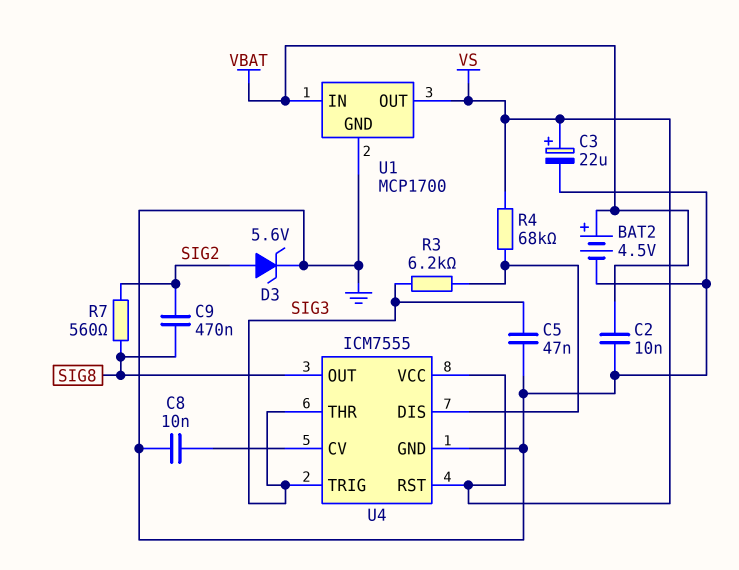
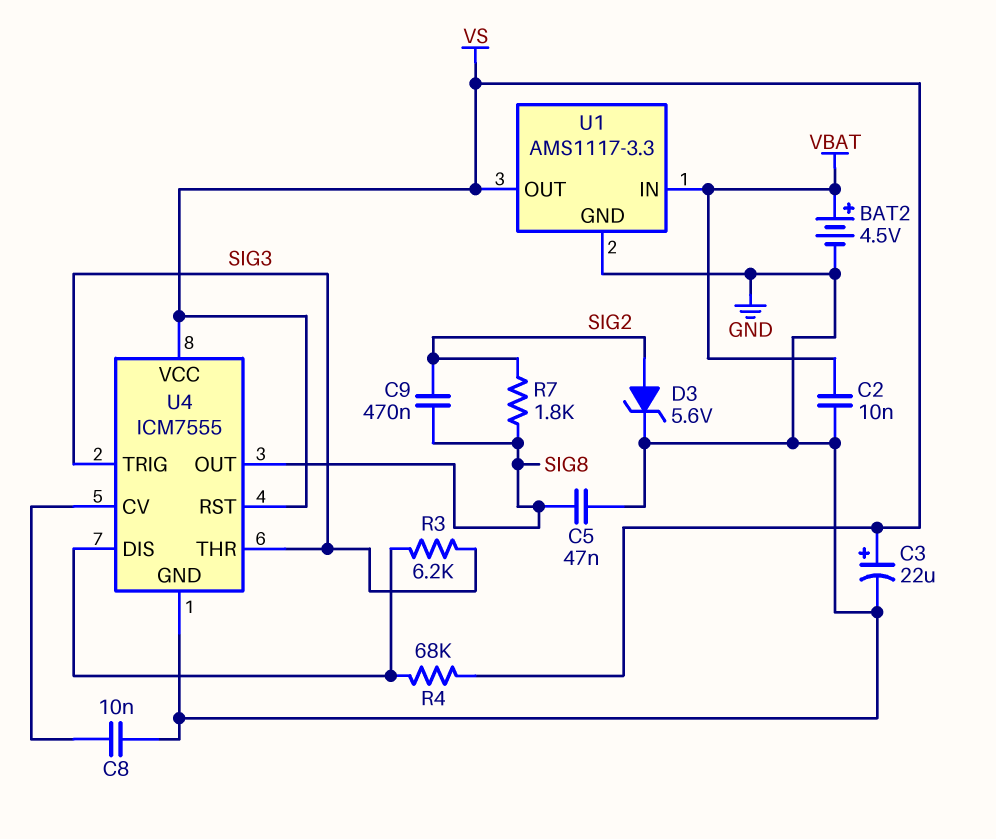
C5: 47nF (GND, SIG3) -> 47nF (GND, SIG8)
R7: 560 (SIG2, SIG8) -> 1.8k (SIG2, SIG8)
U1: MCP1700 -> AMS1117-3.3

